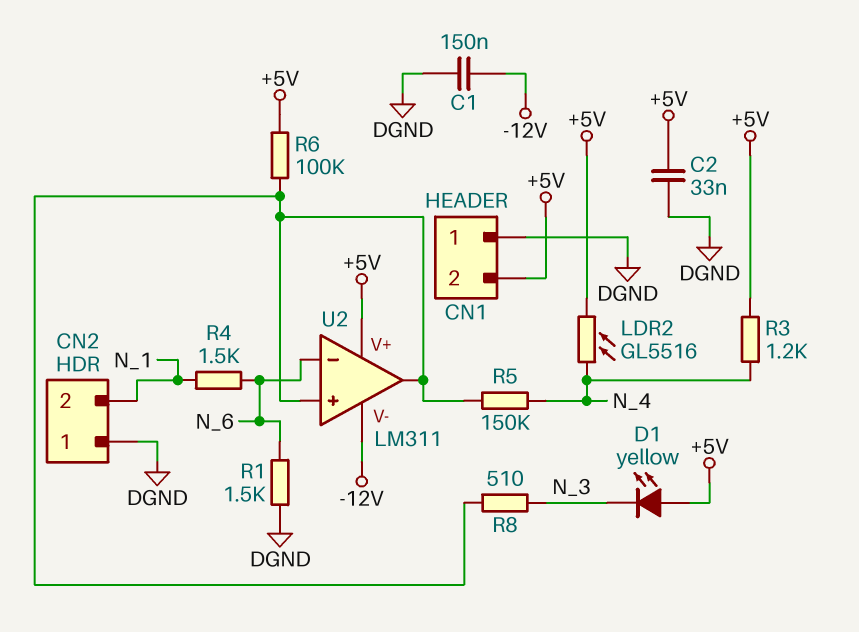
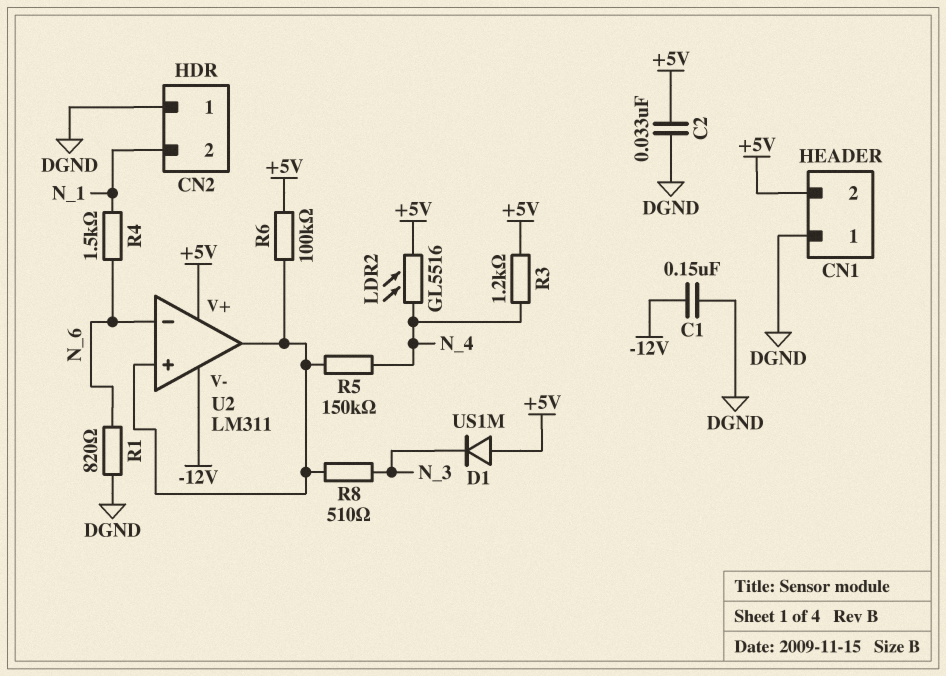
D1: LED yellow (A +5V, K N_3) -> diode US1M (A +5V, K N_3)
R1: 1.5k (DGND, N_6) -> 820 (DGND, N_6)

